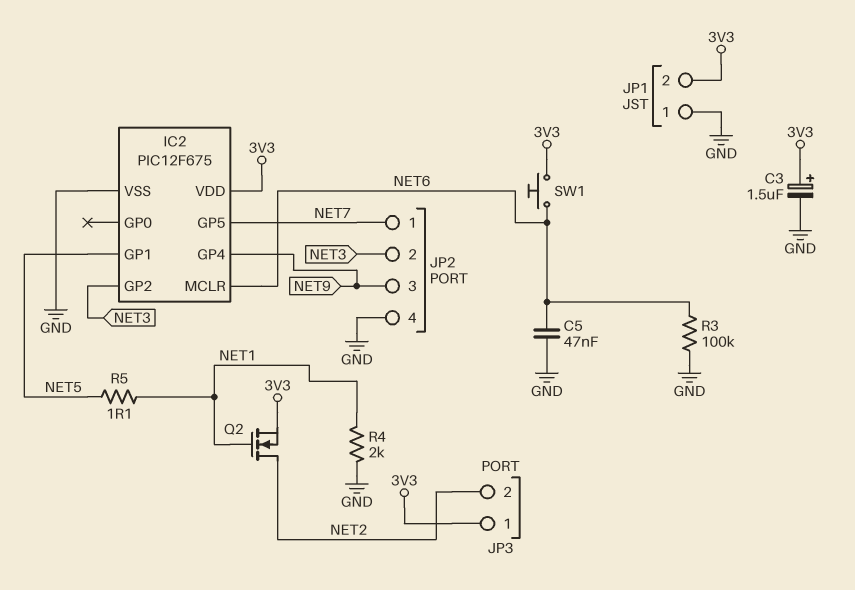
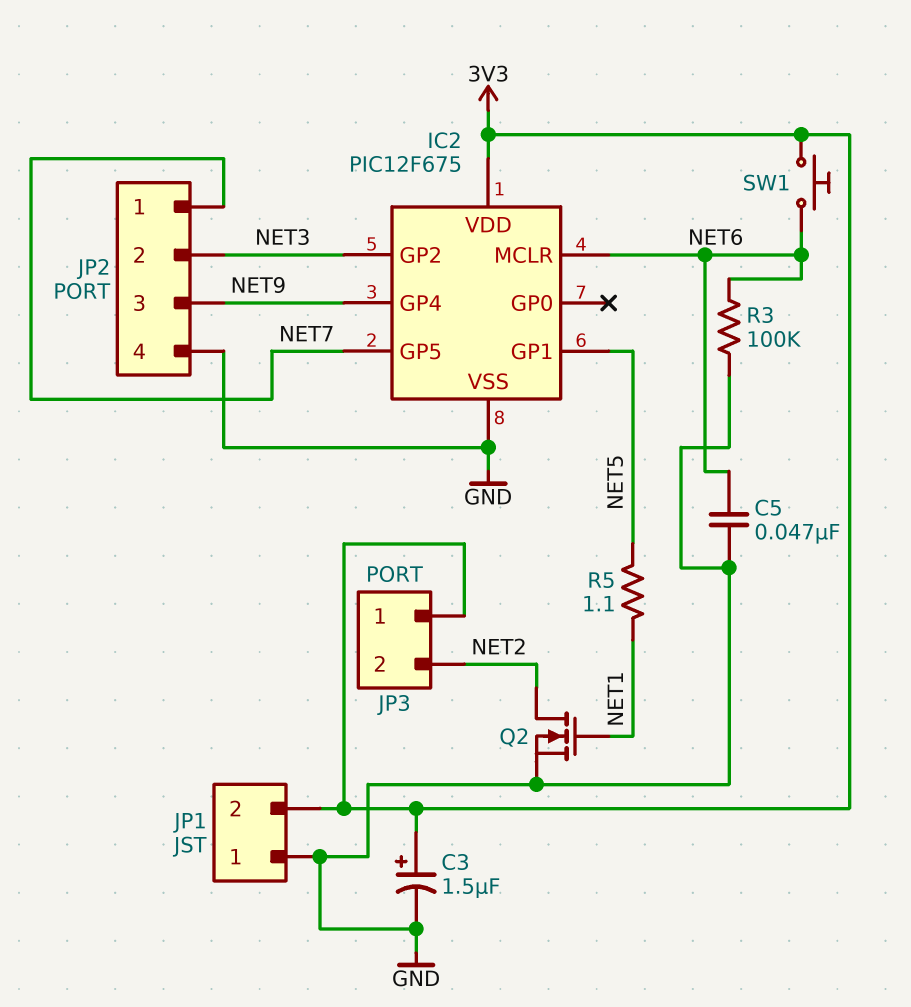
Q2: NMOS (G NET1, D NET2, S 3V3) -> NMOS (G NET1, D NET2, S GND)
R4: 2k (GND, NET1) -> none

